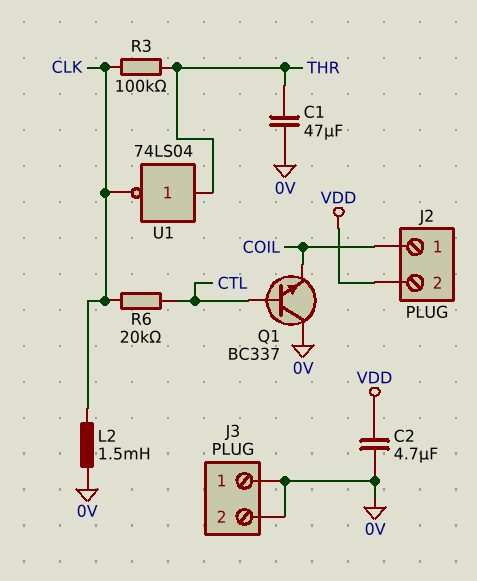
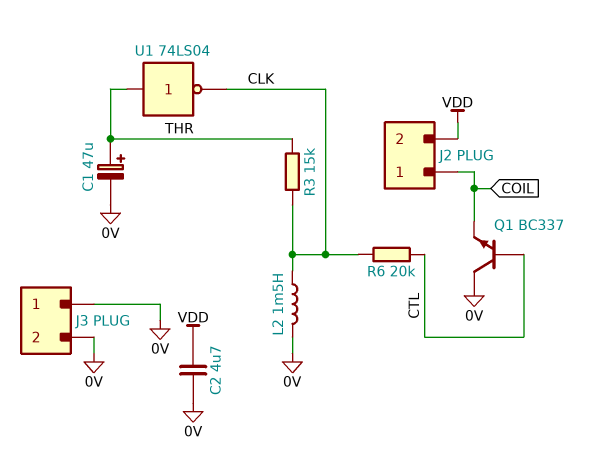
C1: 47uF (0V, THR) -> 47uF (plus THR, minus 0V)
R3: 100k (CLK, THR) -> 15k (CLK, THR)

